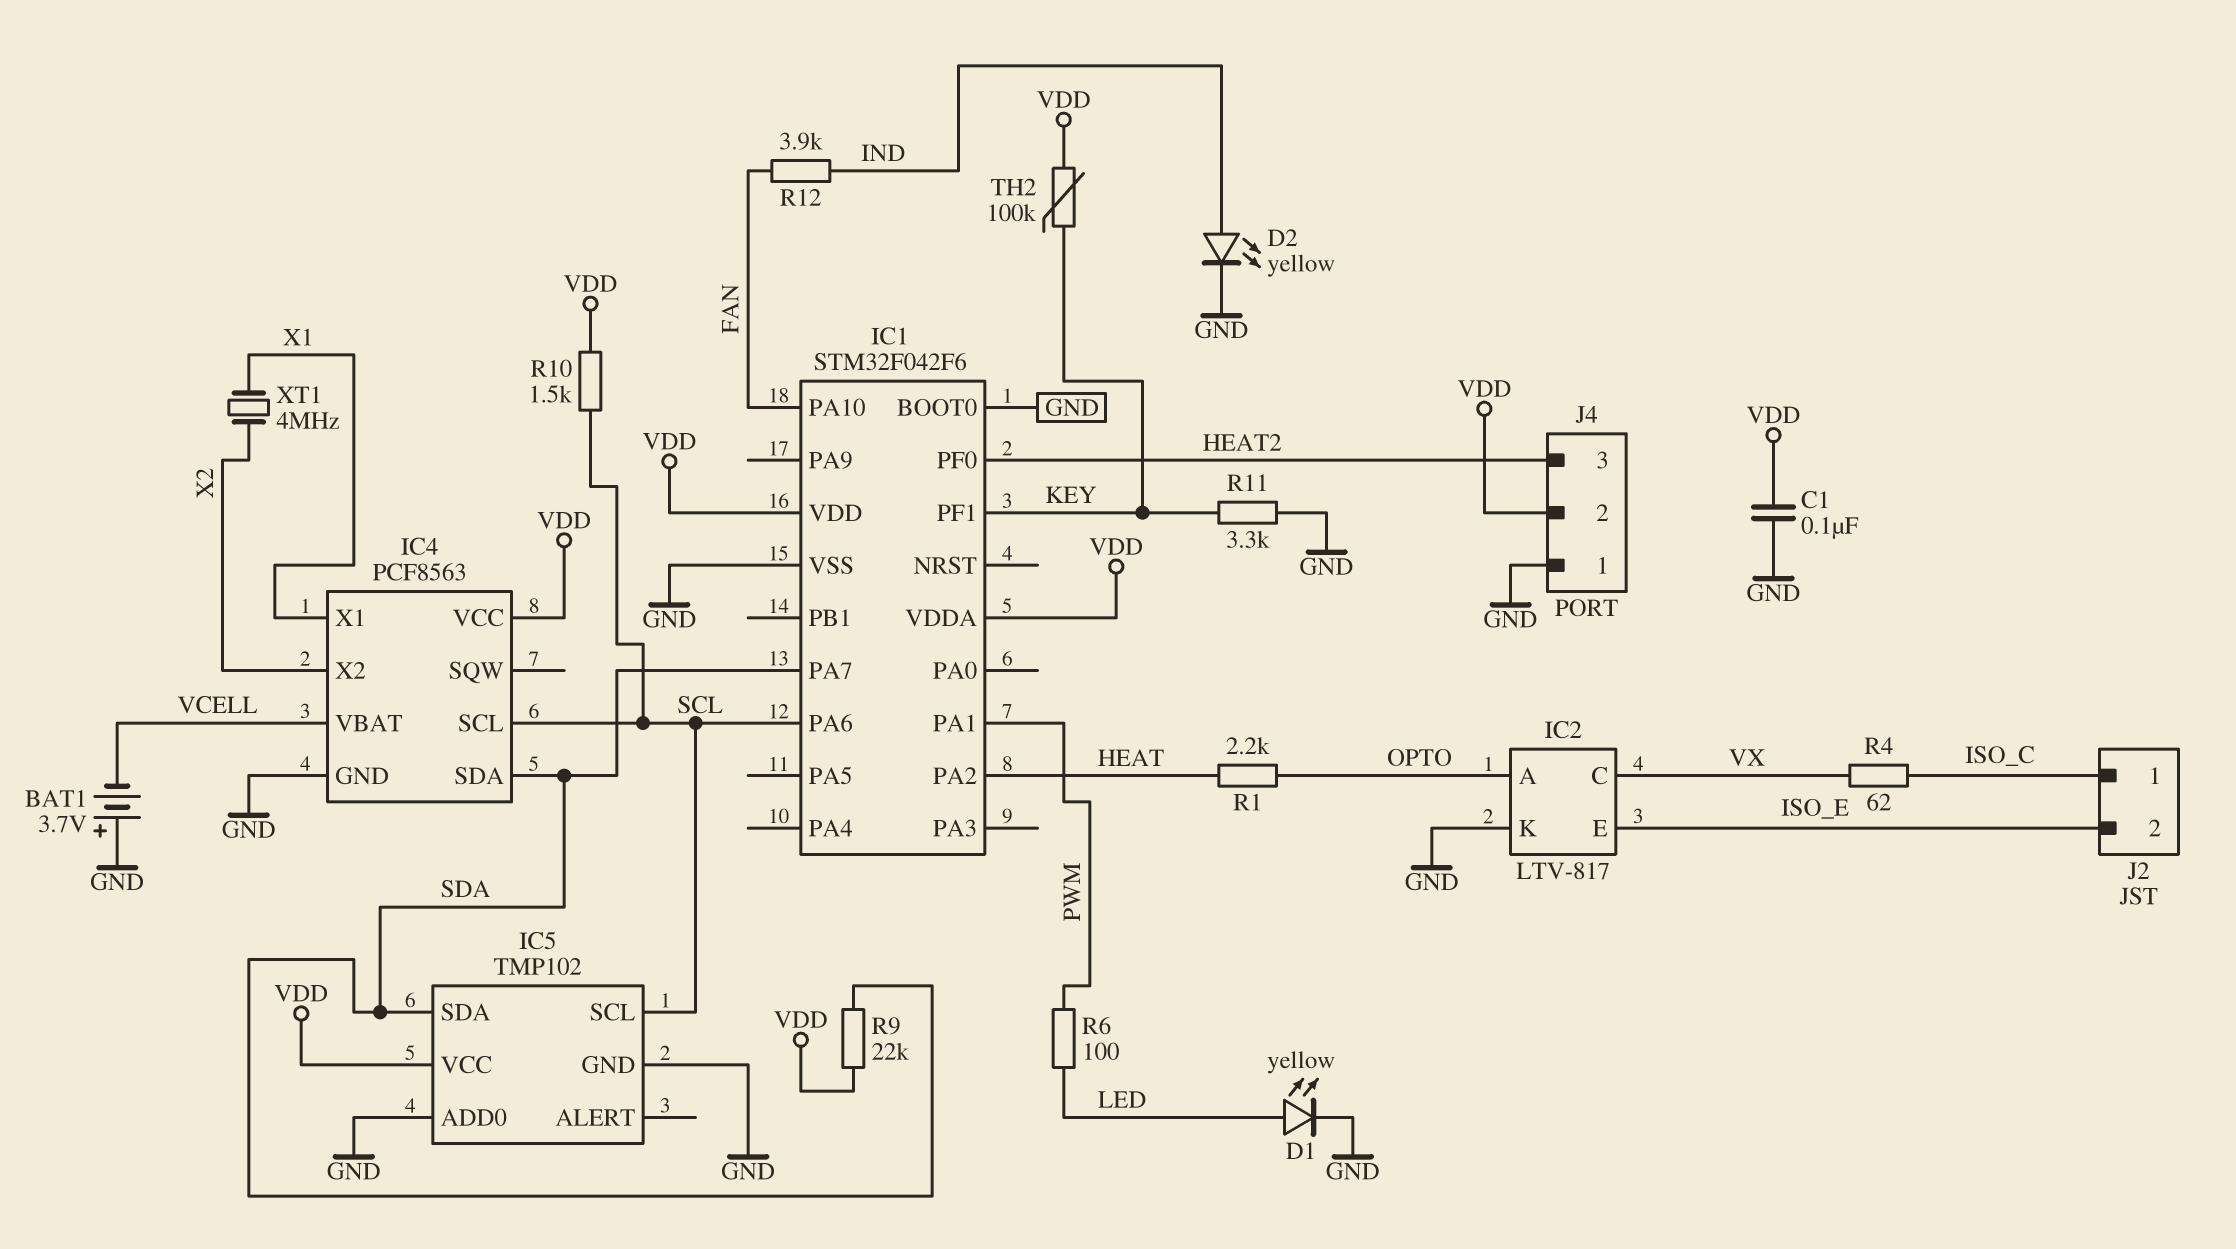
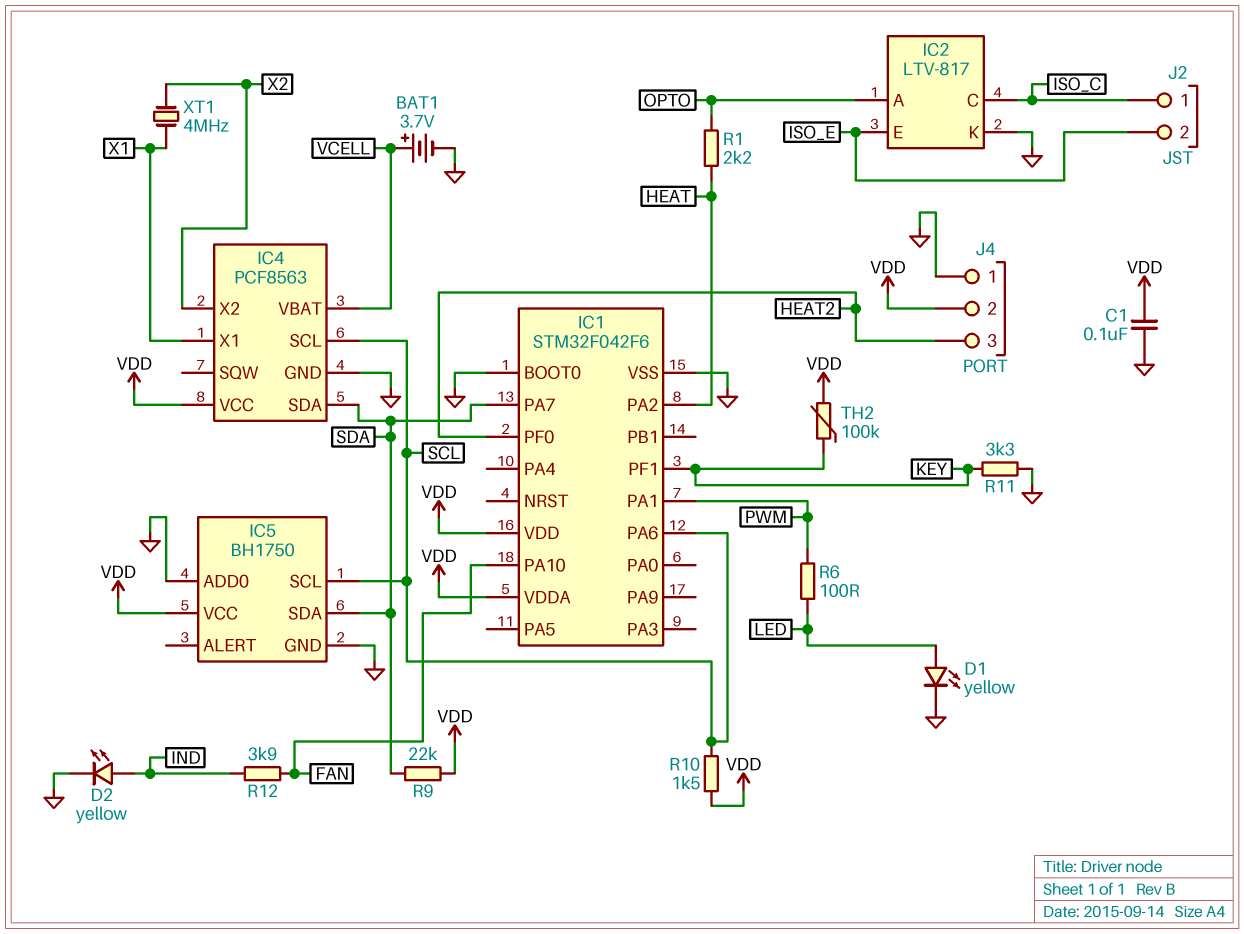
BAT1: 3.7V (plus GND, minus VCELL) -> 3.7V (plus VCELL, minus GND)
IC2 pin C: VX -> ISO_C
IC5: TMP102 -> BH1750
R4: 62 (ISO_C, VX) -> none

